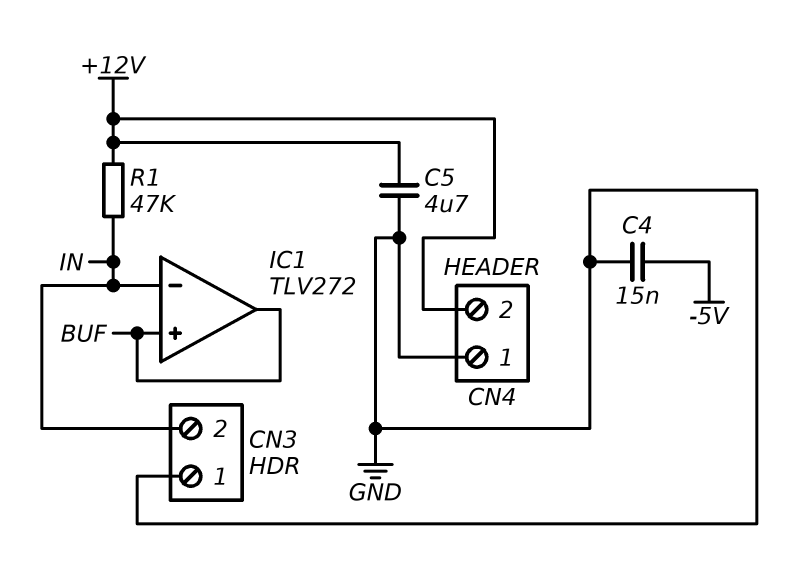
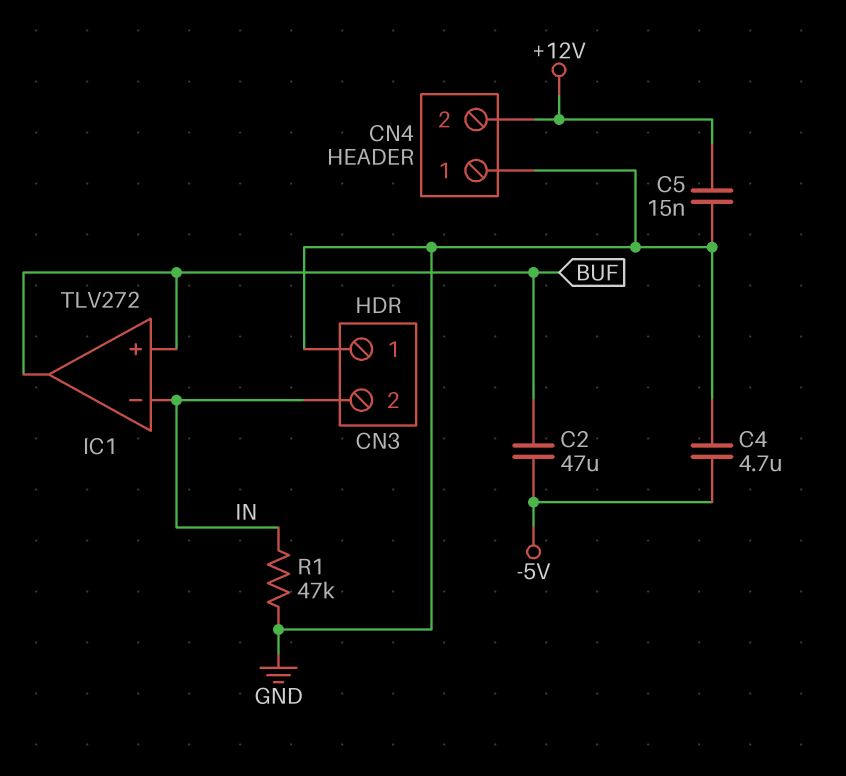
C2: none -> 47uF (-5V, BUF)
C4: 15nF (-5V, GND) -> 4.7uF (-5V, GND)
C5: 4.7uF (+12V, GND) -> 15nF (+12V, GND)
R1: 47k (+12V, IN) -> 47k (GND, IN)

